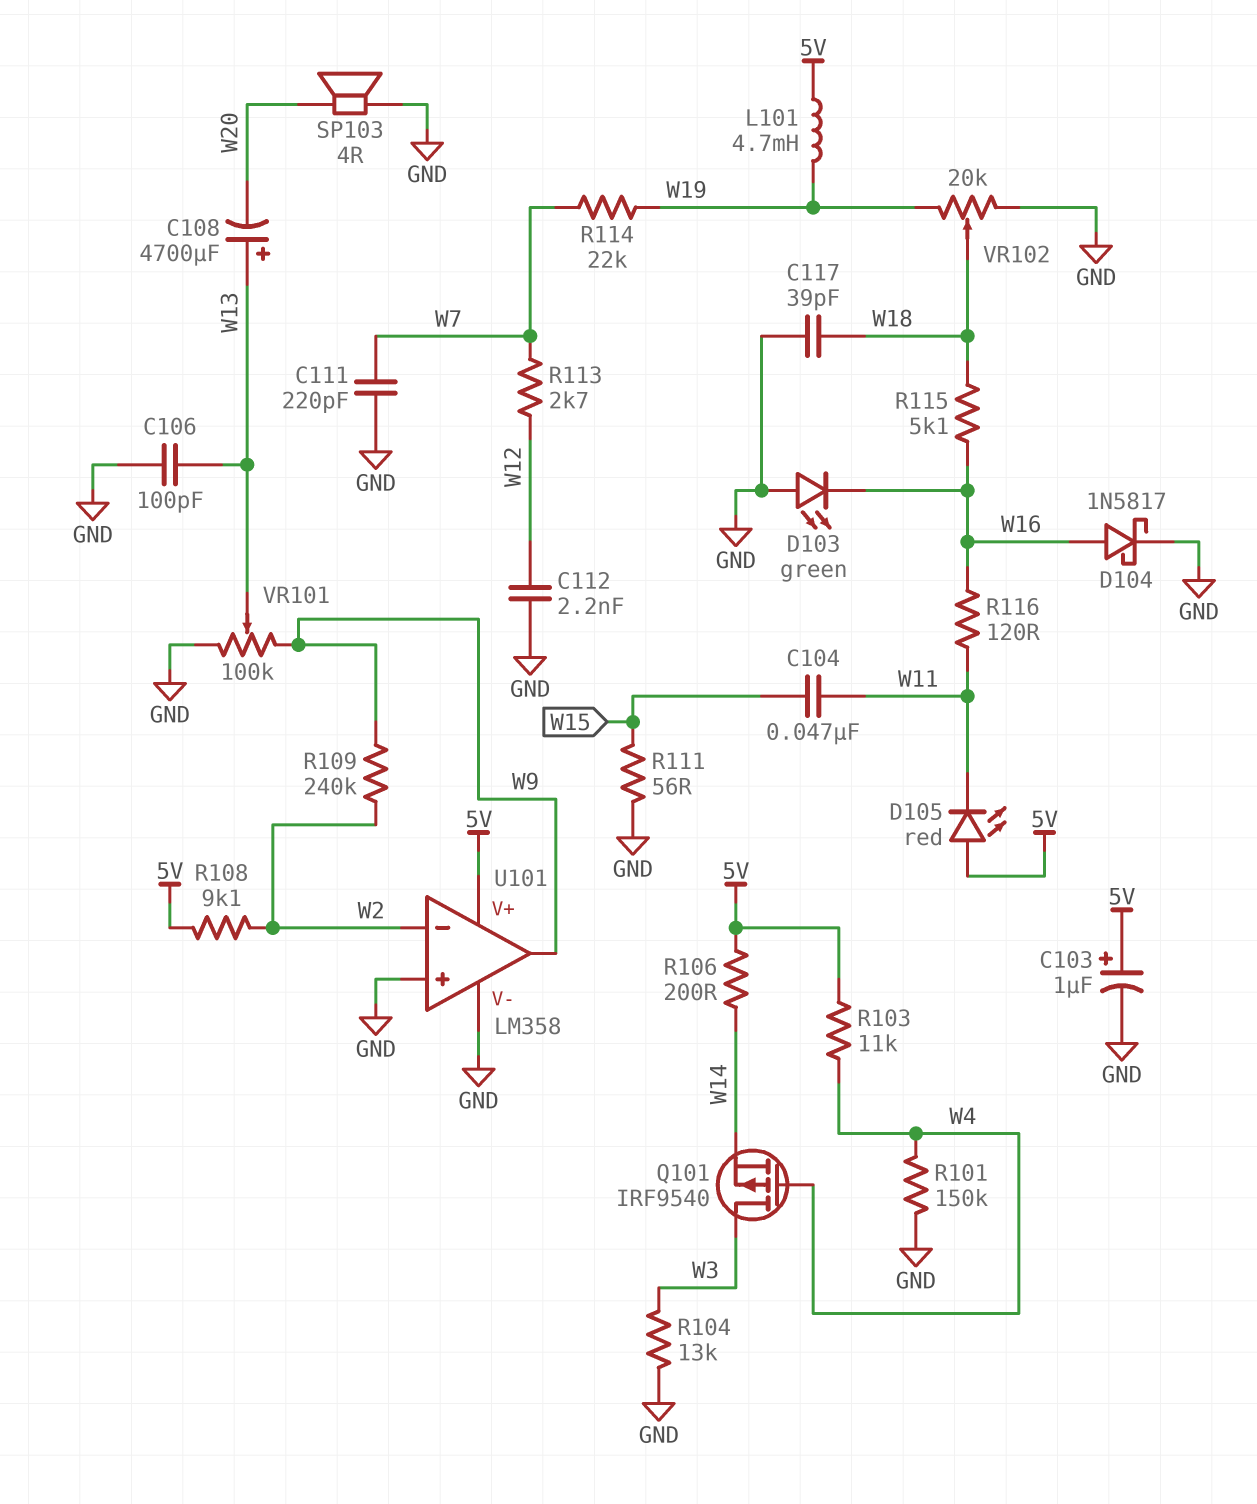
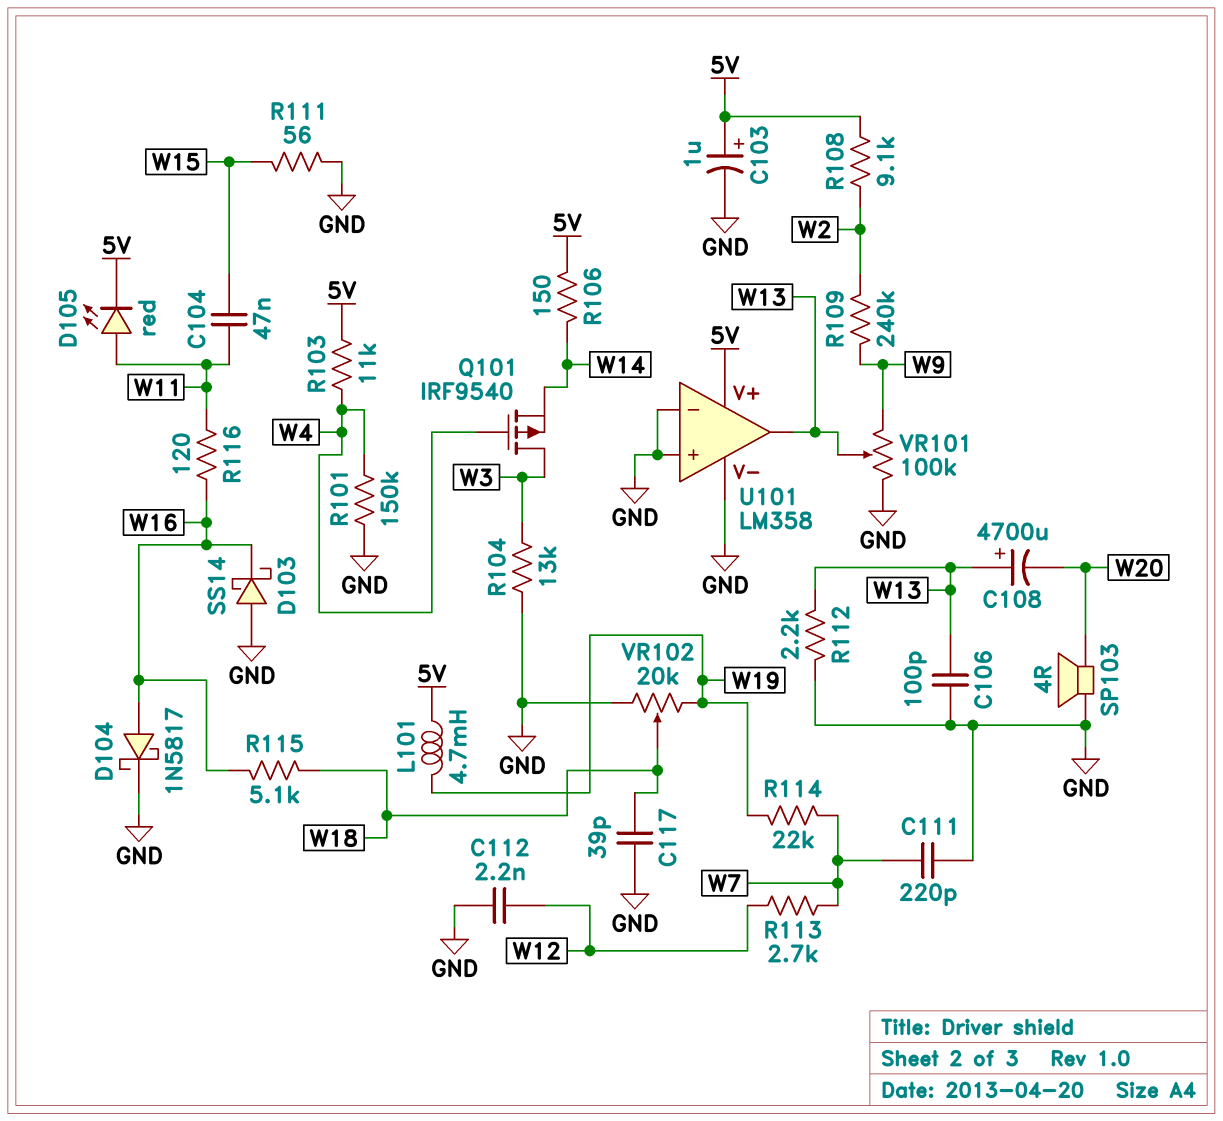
D103: LED green (A GND, K W16) -> schottky SS14 (A GND, K W16)
D105: LED red (A 5V, K W11) -> LED red (A W11, K 5V)
R106: 200 (5V, W14) -> 150 (5V, W14)
R112: none -> 2.2k (GND, W13)
U101 pin in-: W2 -> GND
U101 pin out: W9 -> W13

